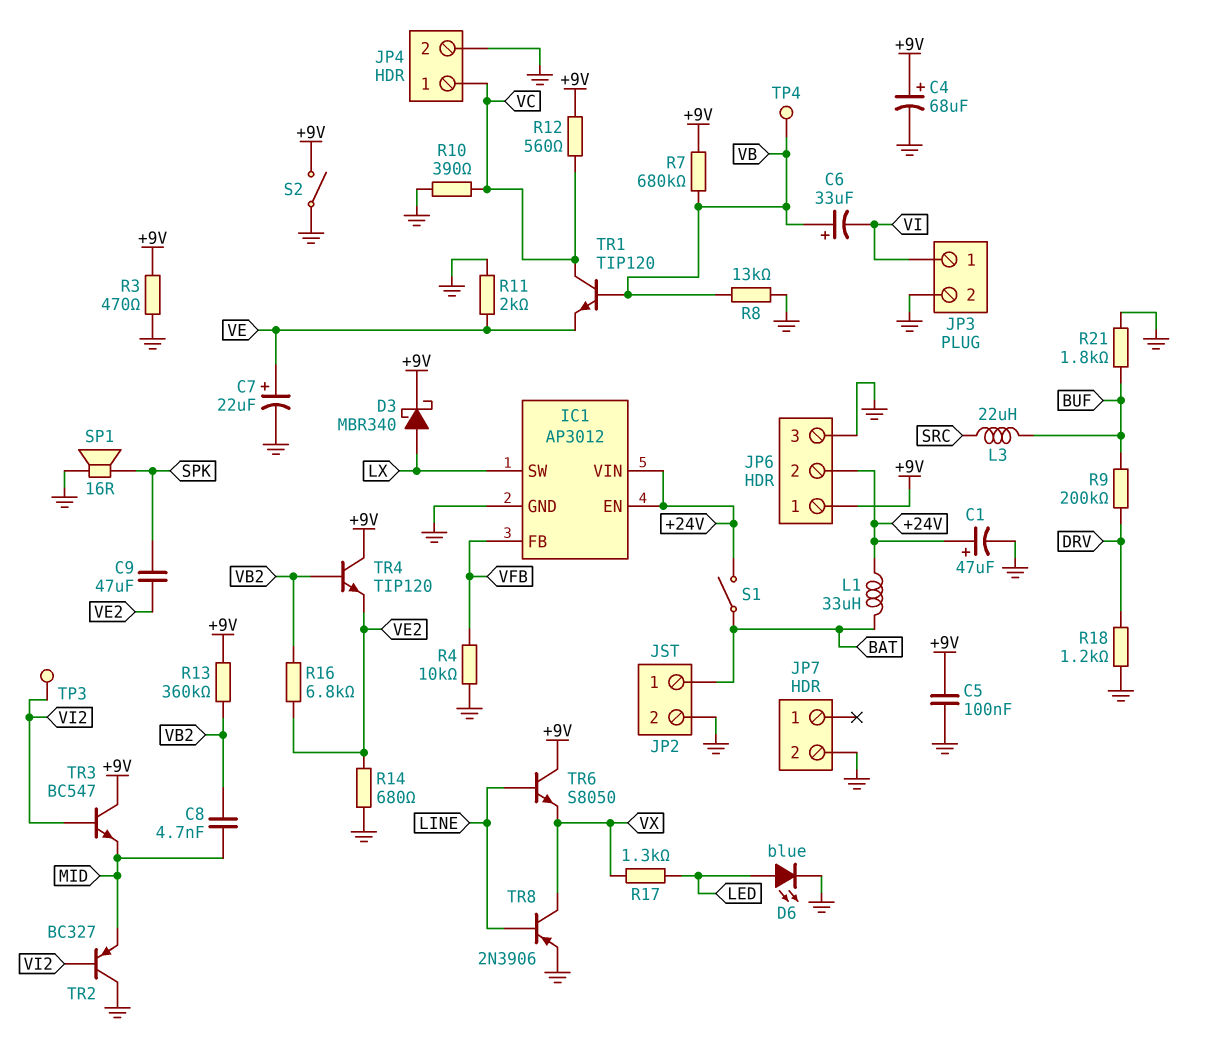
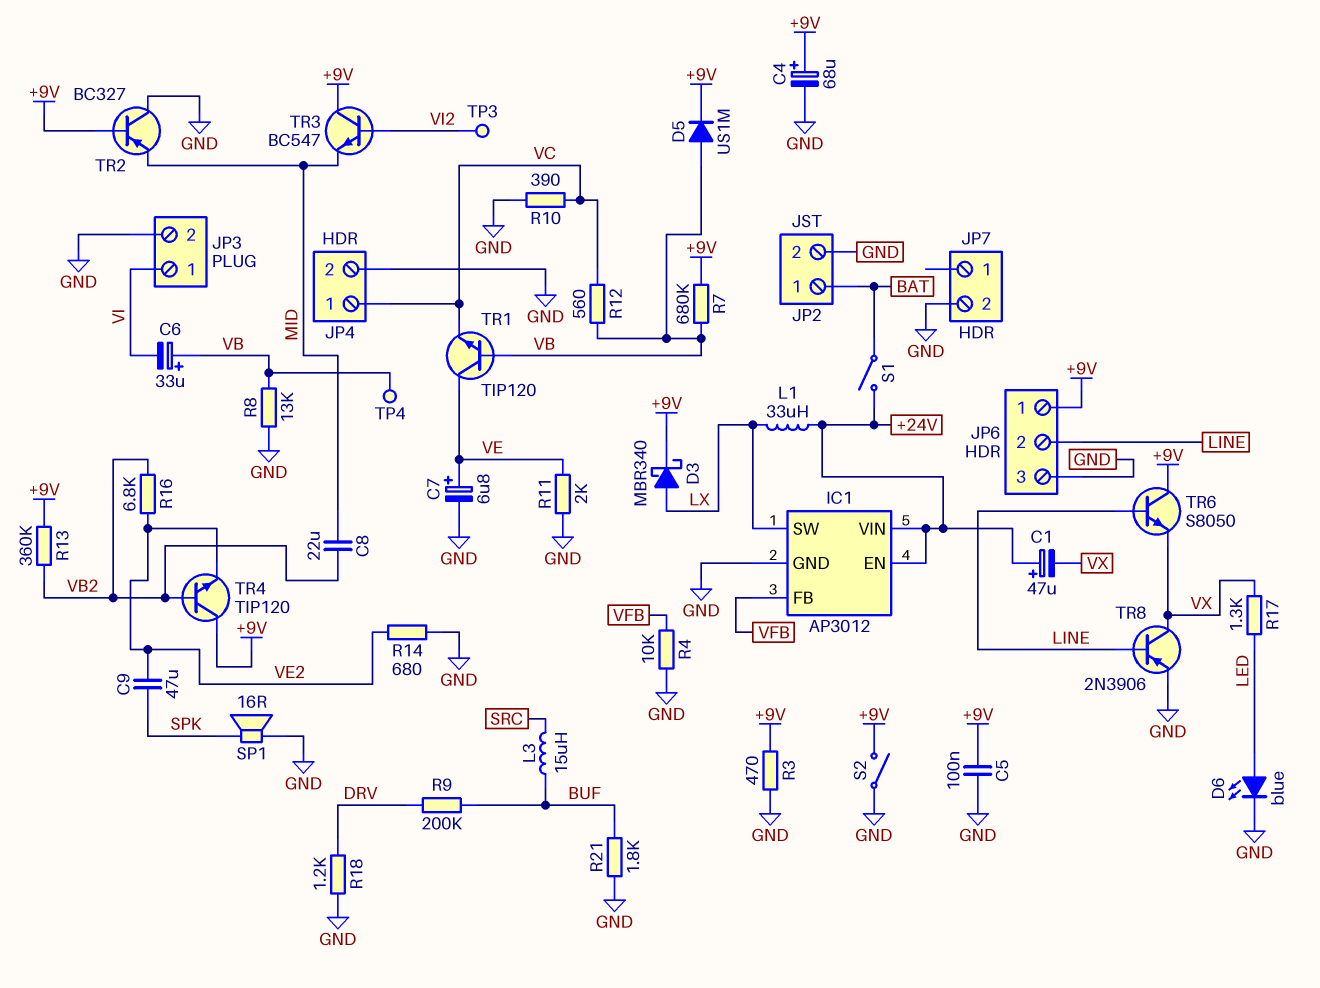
C1: 47uF (plus +24V, minus GND) -> 47uF (plus +24V, minus VX)
C7: 22uF (plus VE, minus GND) -> 6.8uF (plus VE, minus GND)
C8: 4.7nF (MID, VB2) -> 22uF (MID, VB2)
D5: none -> diode US1M (A VB, K +9V)
JP6 pin 2: +24V -> LINE
L1: 33uH (+24V, BAT) -> 33uH (+24V, LX)
L3: 22uH (BUF, SRC) -> 15uH (BUF, SRC)
R12: 560 (+9V, VC) -> 560 (VB, VC)
TR1: NPN TIP120 (B VB, C VC, E VE) -> NPN TIP120 (B VB, C VE, E VC)
TR2: PNP BC327 (B VI2, C GND, E MID) -> PNP BC327 (B +9V, C GND, E MID)

